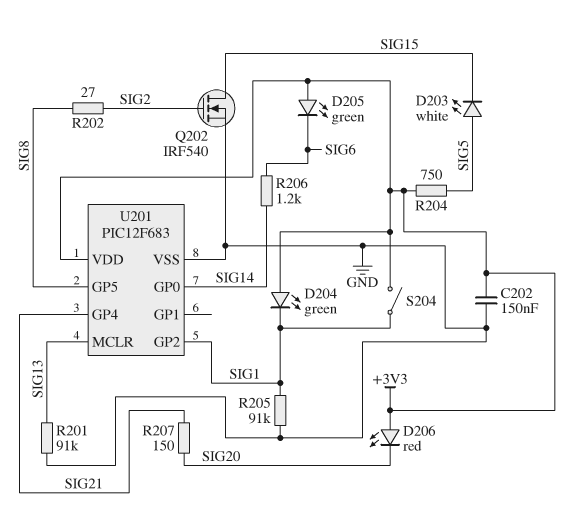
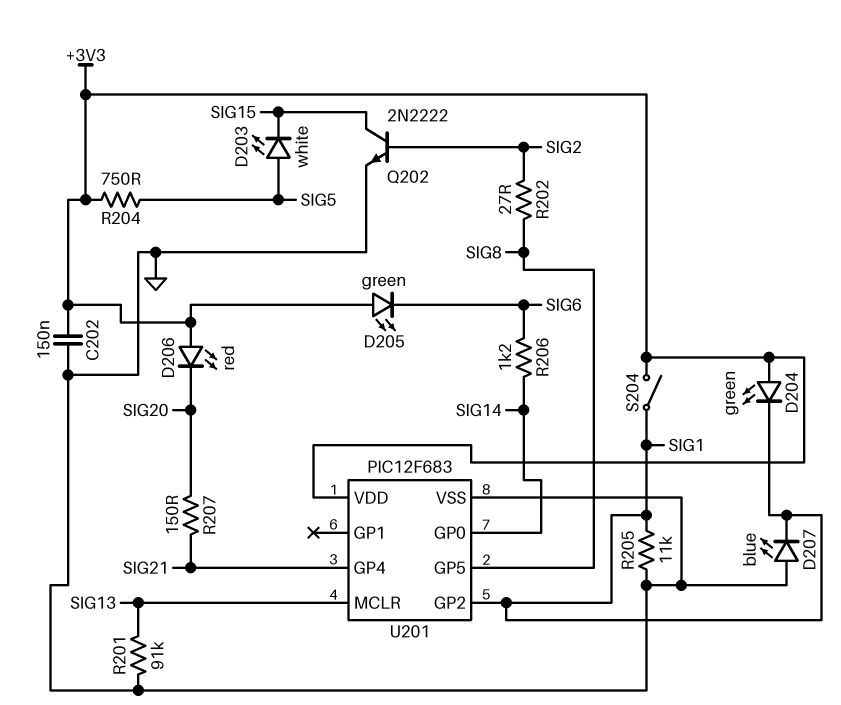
D207: none -> LED blue (A GND, K SIG1)
Q202: NMOS IRF540 (G SIG2, D SIG15, S GND) -> NPN 2N2222 (B SIG2, C SIG15, E GND)
R205: 91k (GND, SIG1) -> 11k (GND, SIG1)

